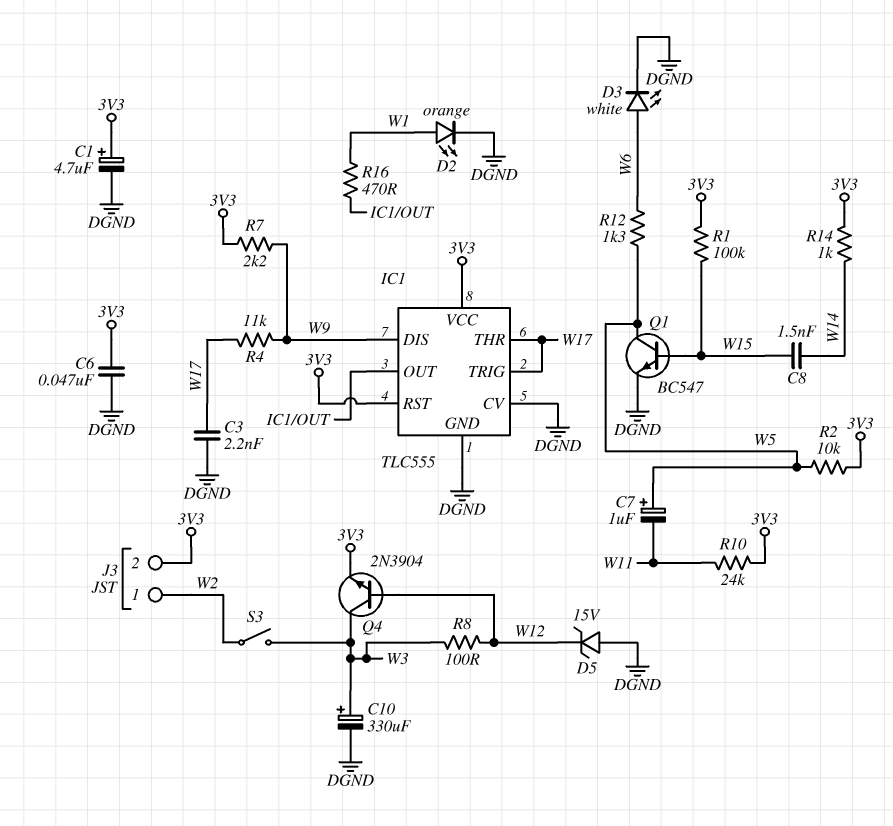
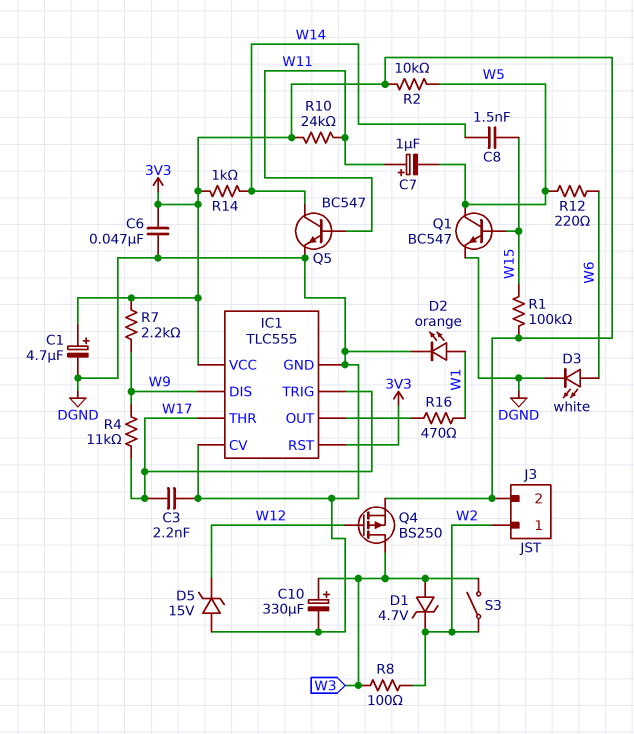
C7: 1uF (plus W5, minus W11) -> 1uF (plus W11, minus W5)
D1: none -> zener 4.7V (A W3, K W2)
Q4: NPN 2N3904 (B W12, C W3, E 3V3) -> PMOS BS250 (G W12, D W3, S 3V3)
Q5: none -> NPN BC547 (B W11, C W14, E DGND)
R8: 100 (W3, W12) -> 100 (W2, W3)
R12: 1.3k (W5, W6) -> 220 (W5, W6)

